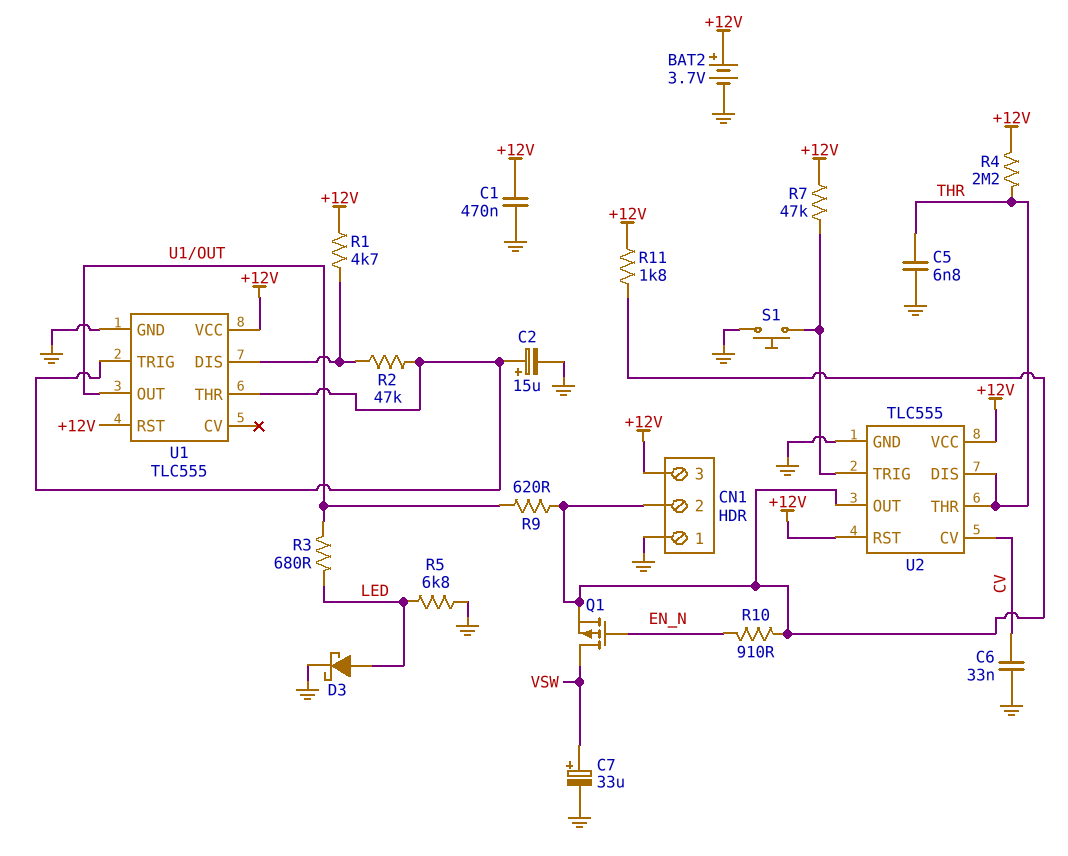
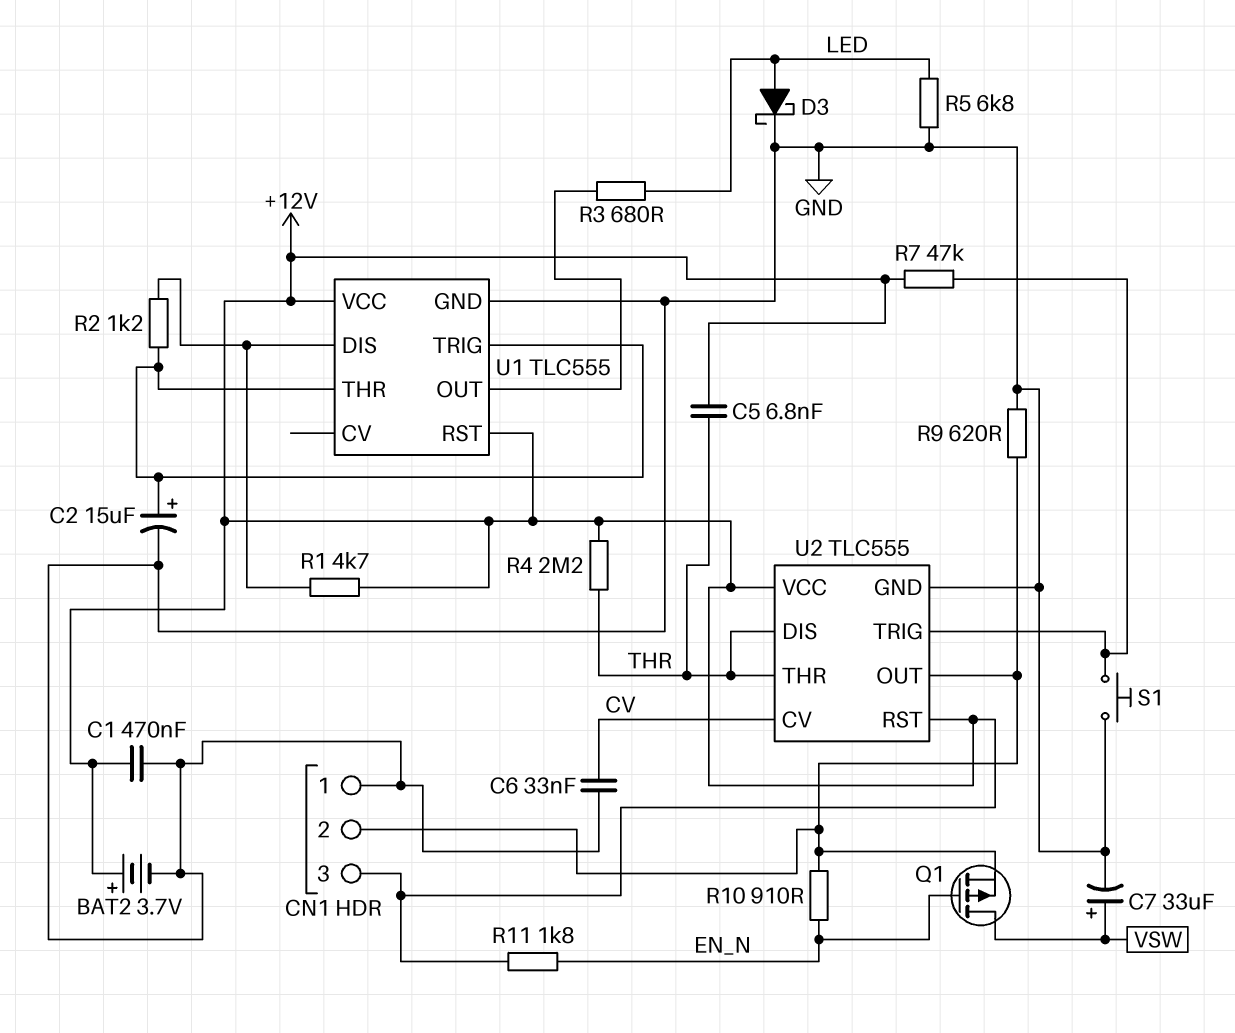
C5: 6.8nF (GND, THR) -> 6.8nF (+12V, THR)
R2: 47k (U1/DIS, U1/THR) -> 1.2k (U1/DIS, U1/THR)
R9: 620 (CN1/2, U1/OUT) -> 620 (CN1/2, GND)
R11: 1.8k (+12V, CN1/2) -> 1.8k (+12V, EN_N)

